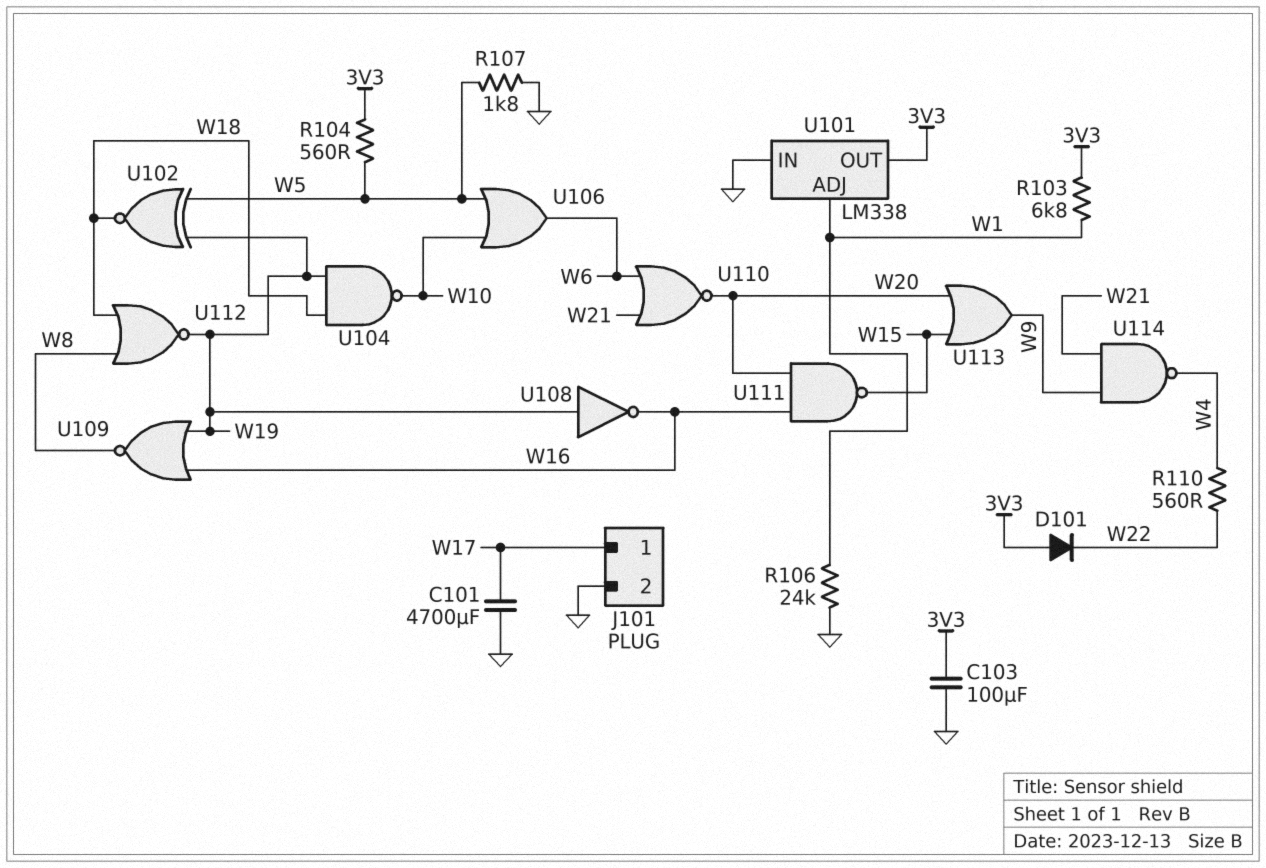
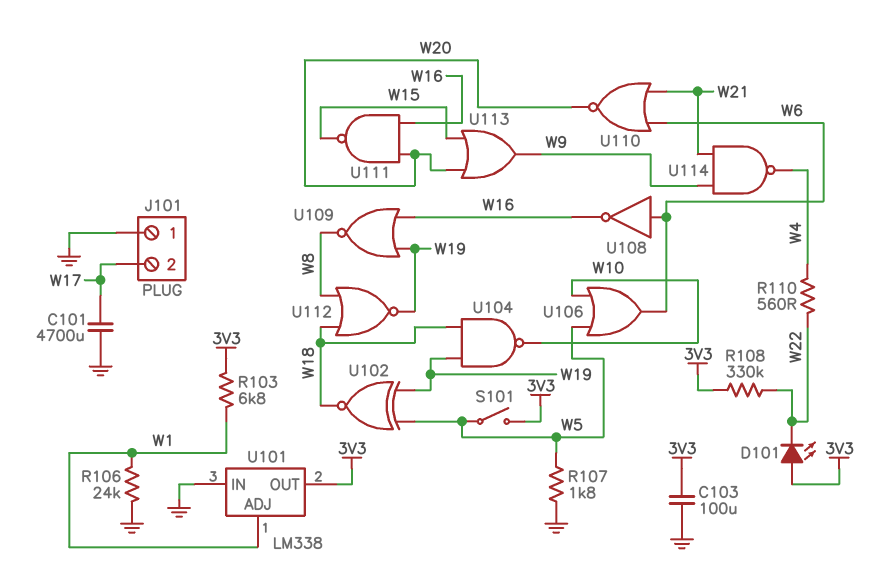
D101: diode (A 3V3, K W22) -> LED (A 3V3, K W22)
J101 pin 1: W17 -> GND
J101 pin 2: GND -> W17
R104: 560 (3V3, W5) -> none
R108: none -> 330k (3V3, W22)
S101: none -> switch (3V3, W5)
U108: NOT (in W19, out W16) -> NOT (in W6, out W16)

